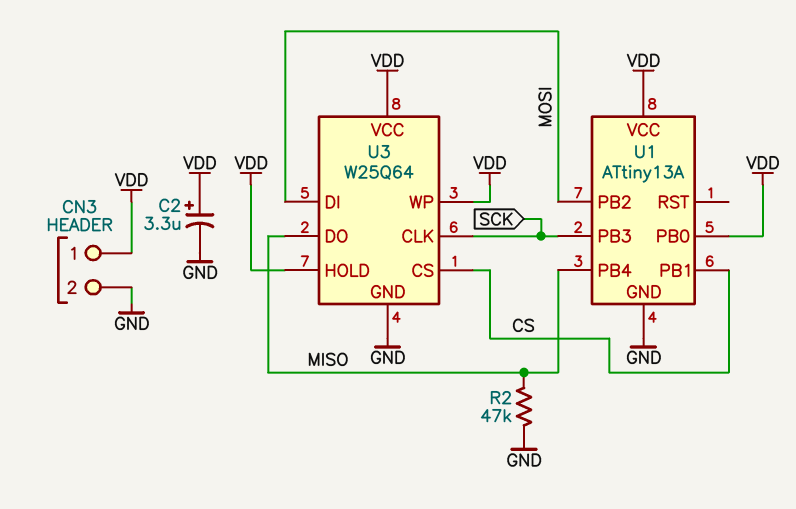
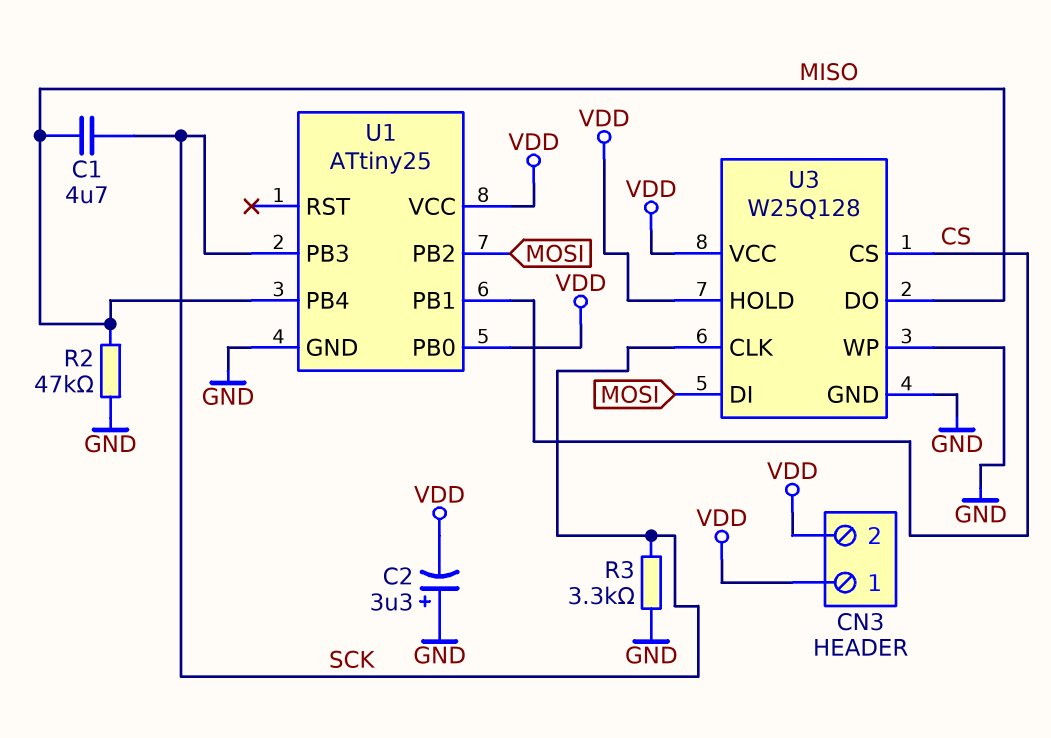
C1: none -> 4.7uF (MISO, SCK)
C2: 3.3uF (plus VDD, minus GND) -> 3.3uF (plus GND, minus VDD)
CN3 pin 2: GND -> VDD
R3: none -> 3.3k (GND, SCK)
U1: ATtiny13A -> ATtiny25
U3: W25Q64 -> W25Q128
U3 pin WP: VDD -> GND

